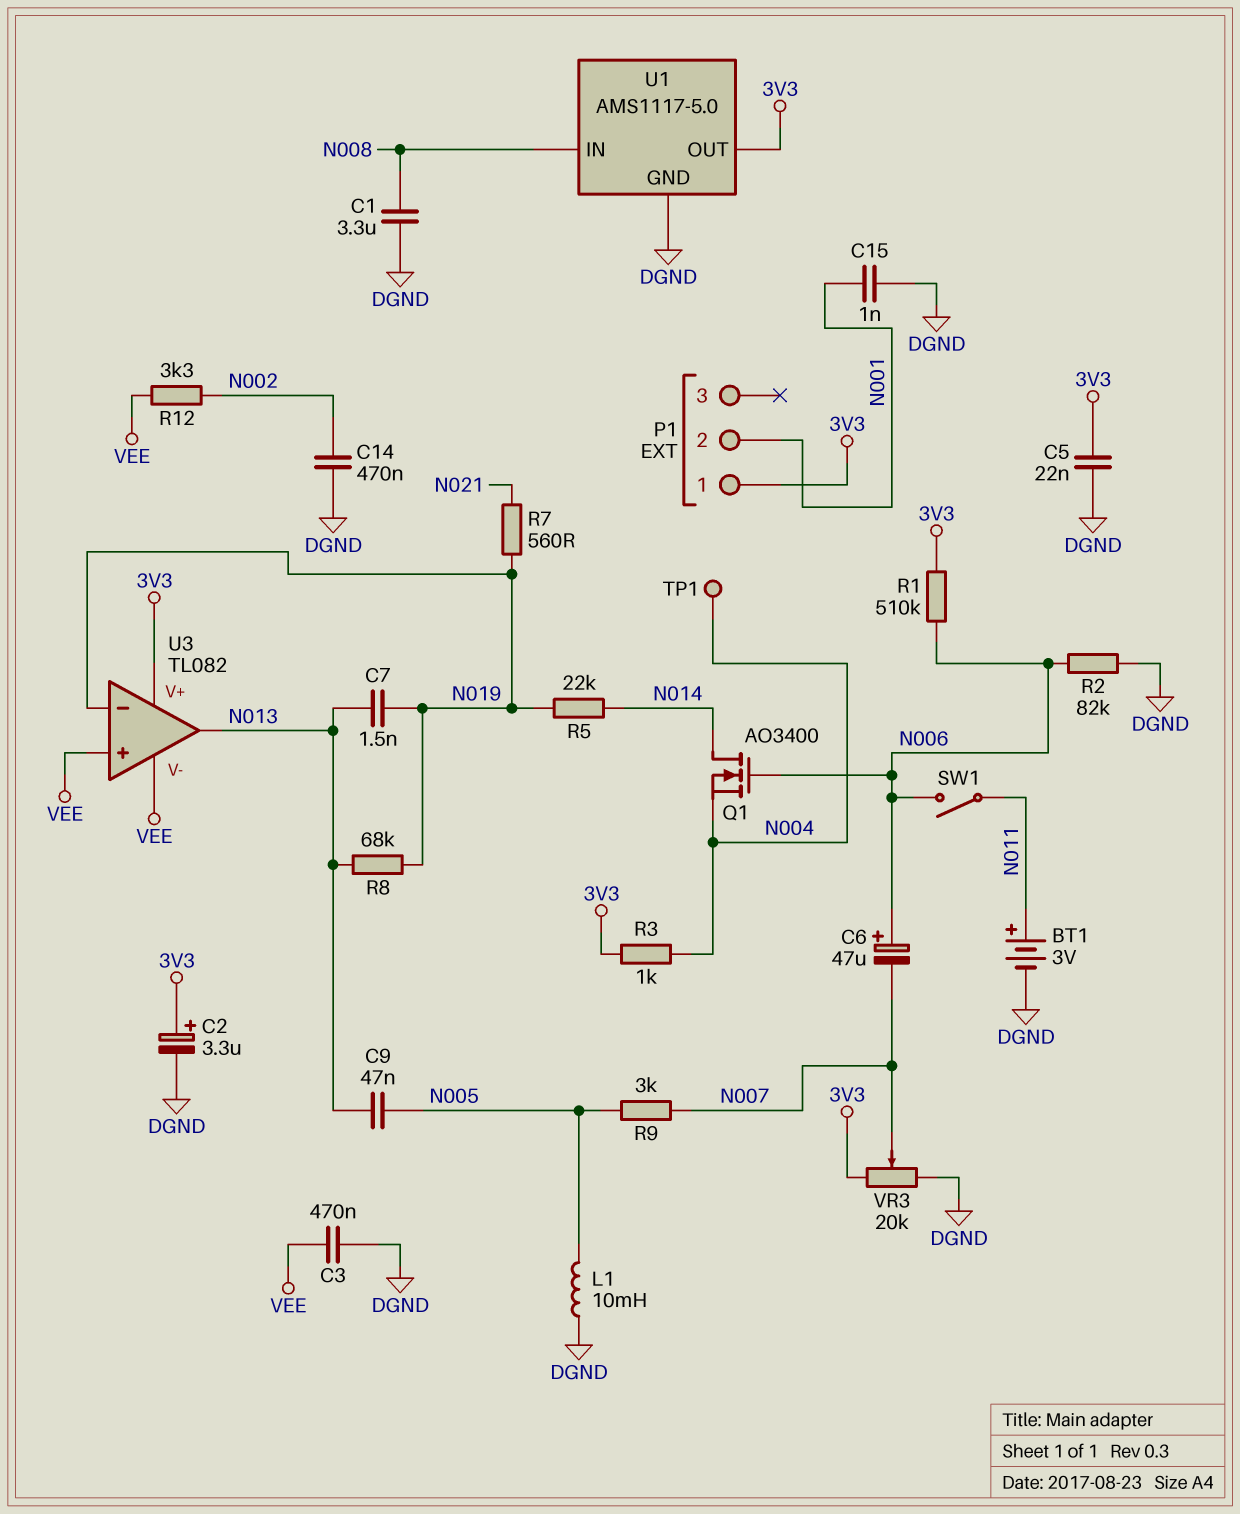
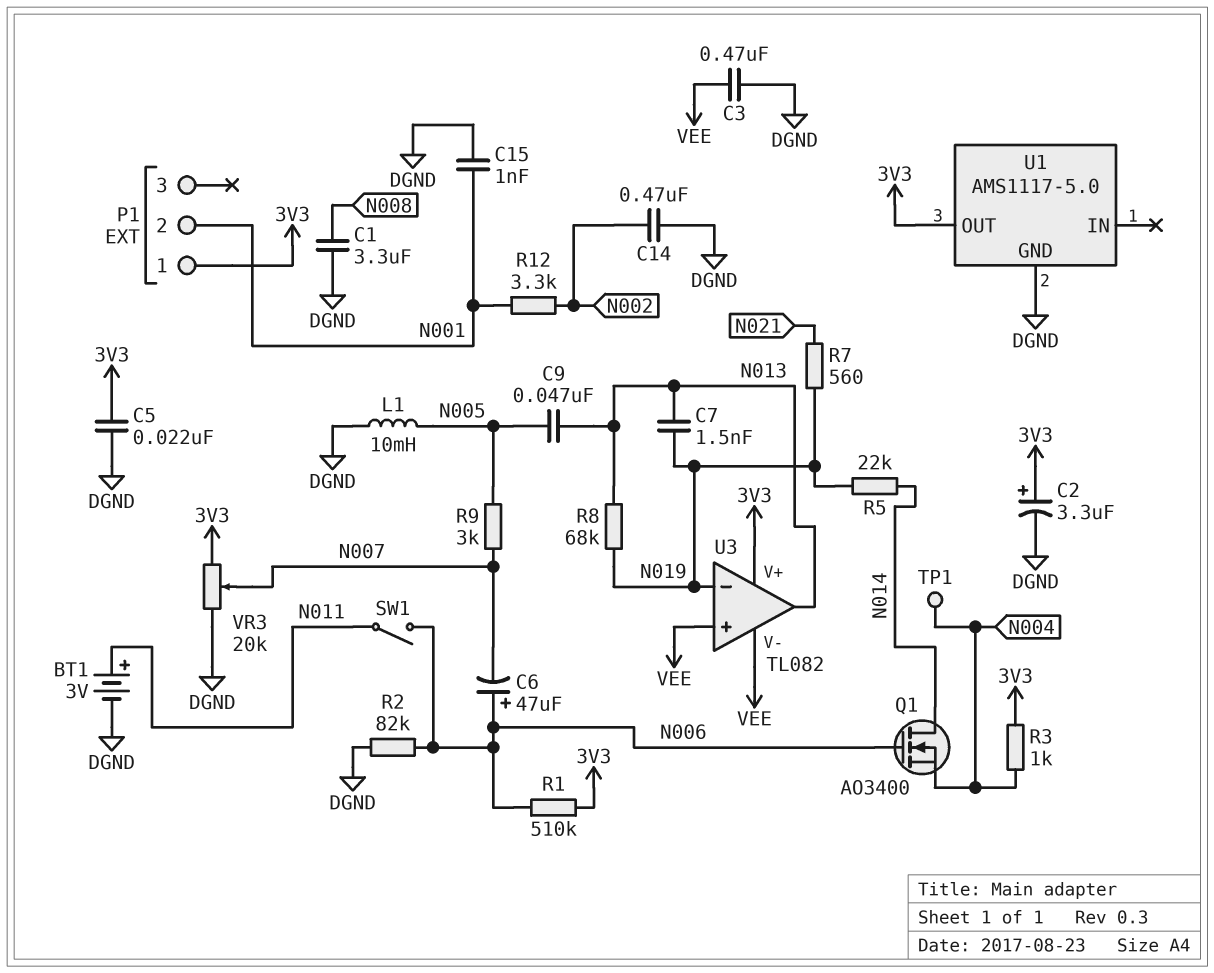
R12: 3.3k (N002, VEE) -> 3.3k (N001, N002)
U1 pin IN: N008 -> none

